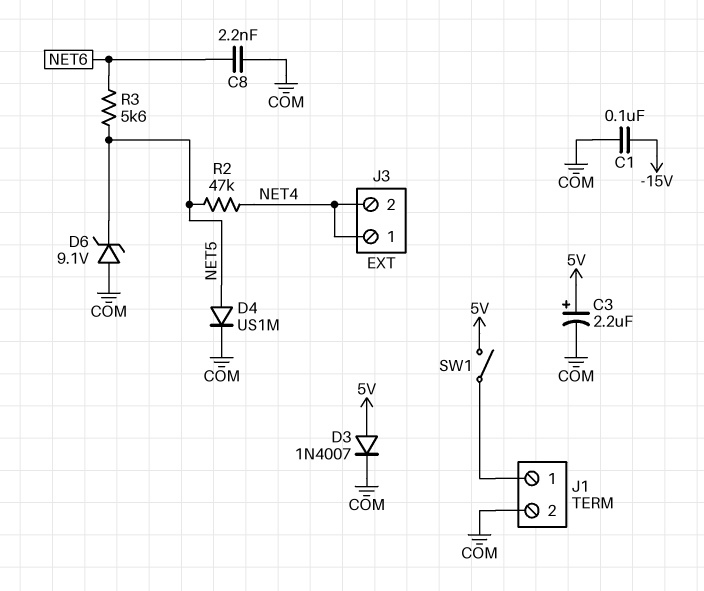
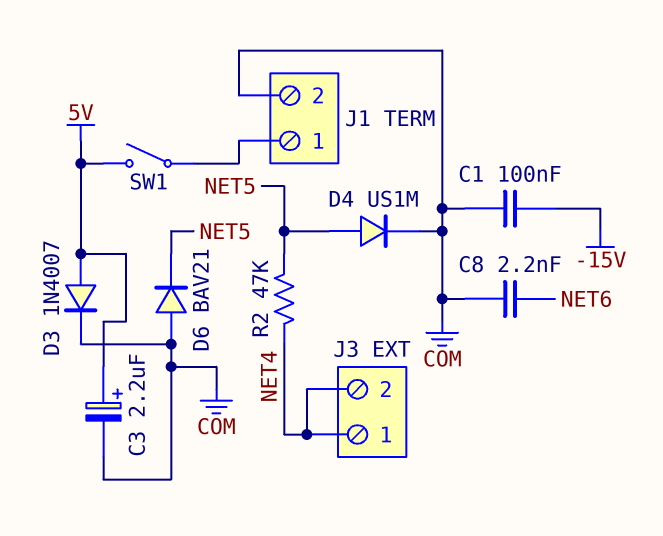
D6: zener 9.1V (A COM, K NET5) -> diode BAV21 (A COM, K NET5)
R3: 5.6k (NET5, NET6) -> none

